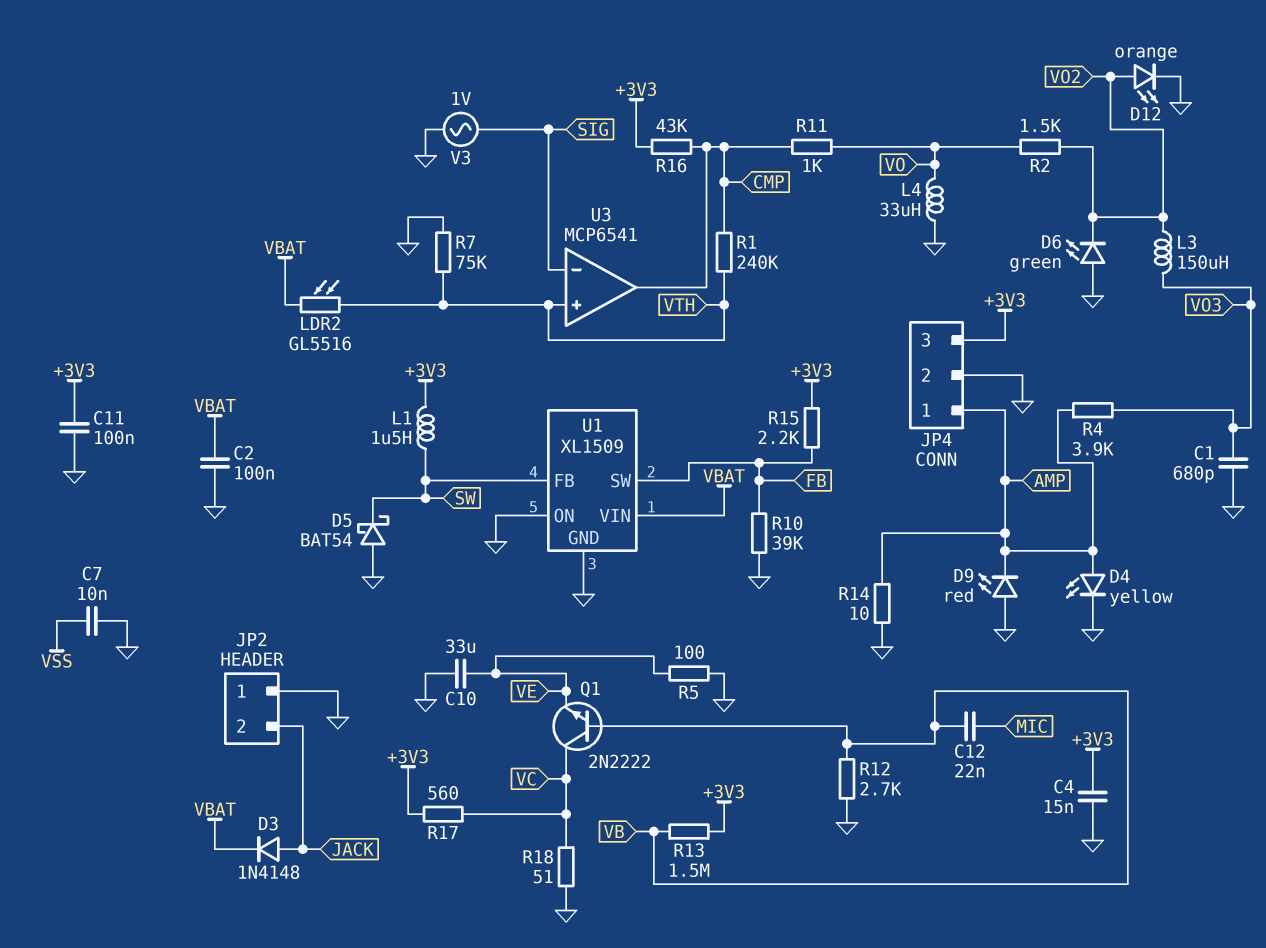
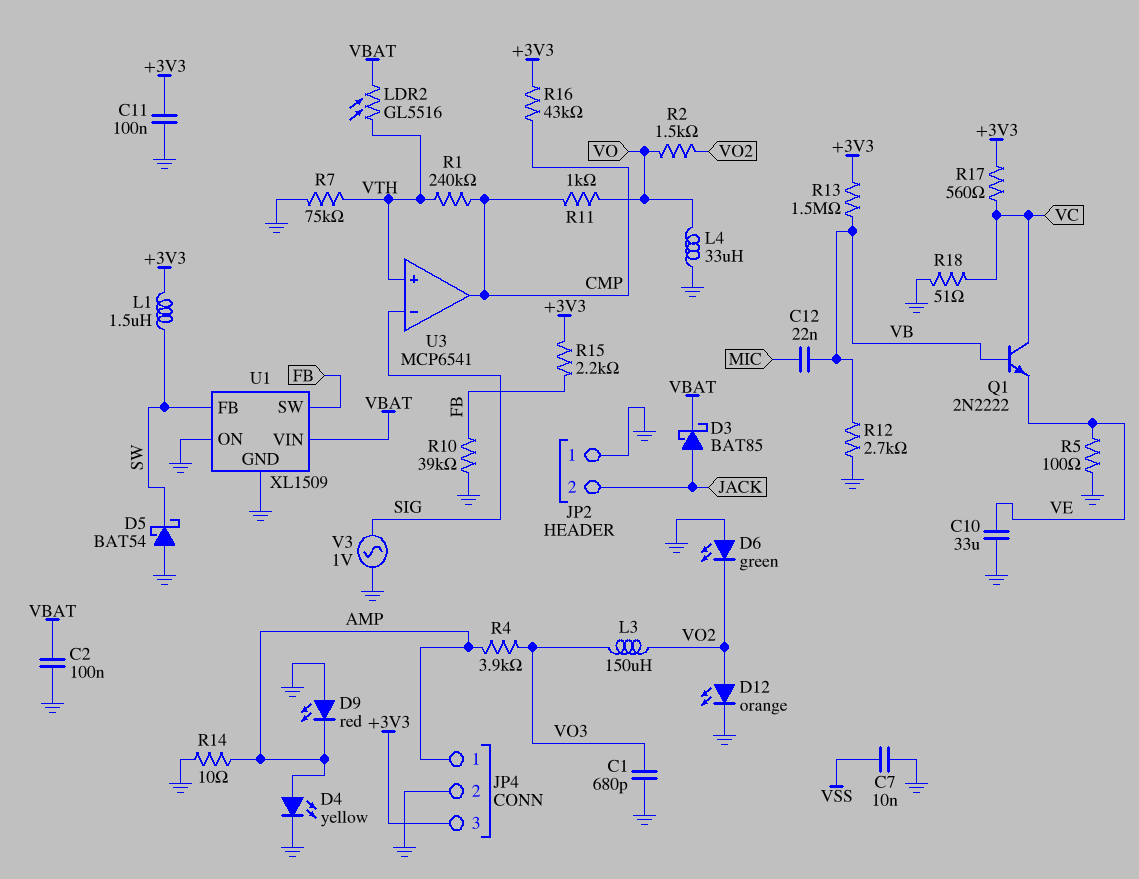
C4: 15nF (+3V3, GND) -> none
D3: diode 1N4148 (A JACK, K VBAT) -> schottky BAT85 (A JACK, K VBAT)

